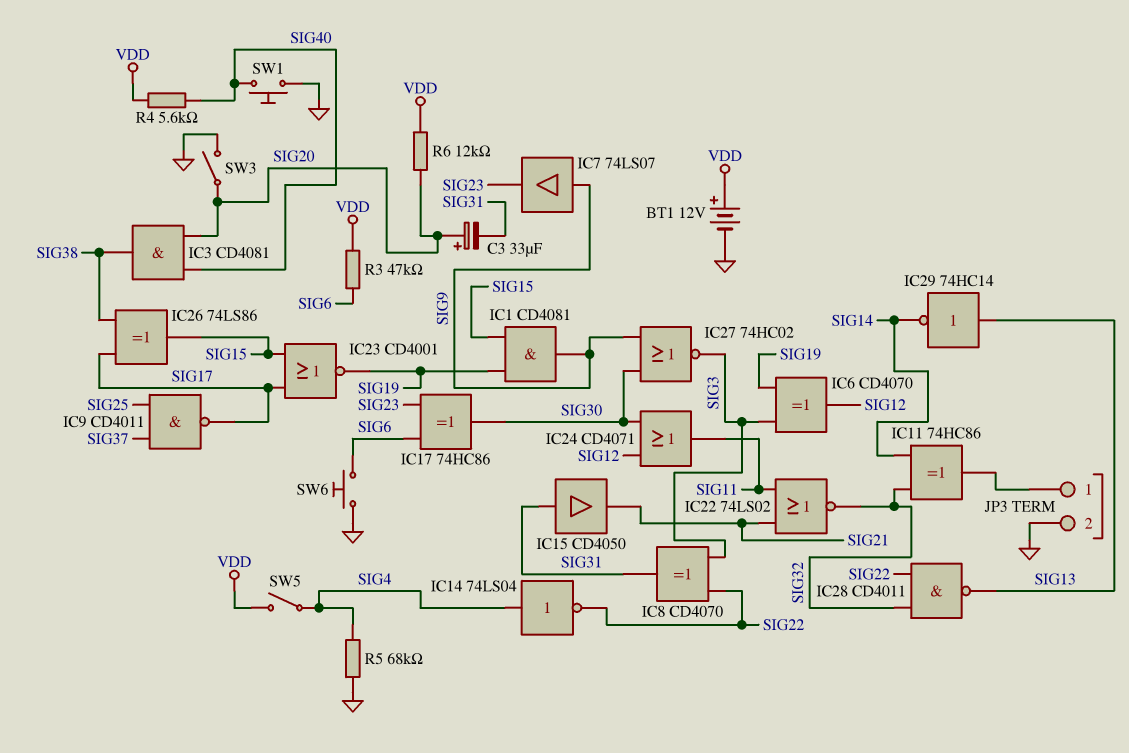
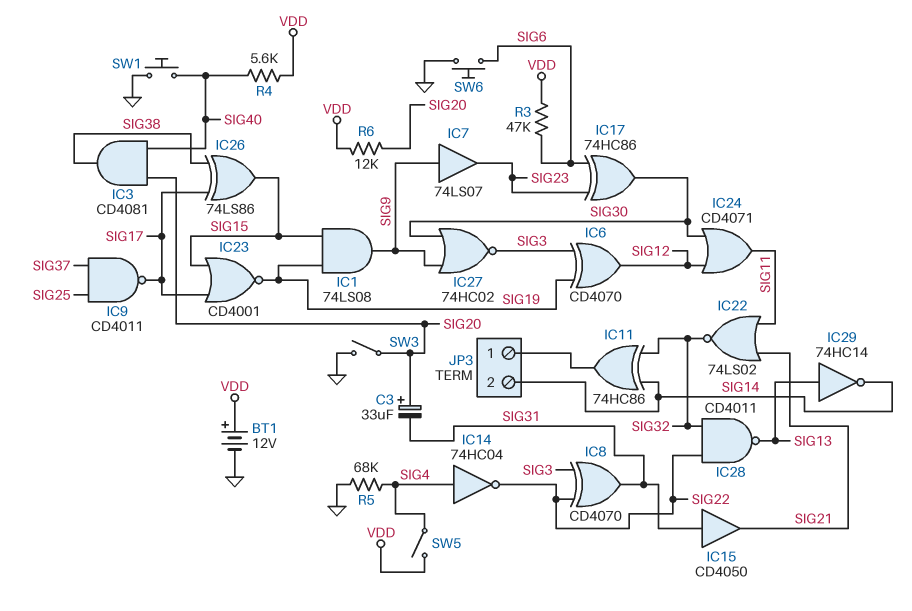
IC1: AND CD4081 (in SIG15, in SIG19, out SIG9) -> AND 74LS08 (in SIG15, in SIG19, out SIG9)
IC14: NOT 74LS04 (in SIG4, out SIG22) -> NOT 74HC04 (in SIG4, out SIG22)
JP3 pin 2: GND -> SIG14

